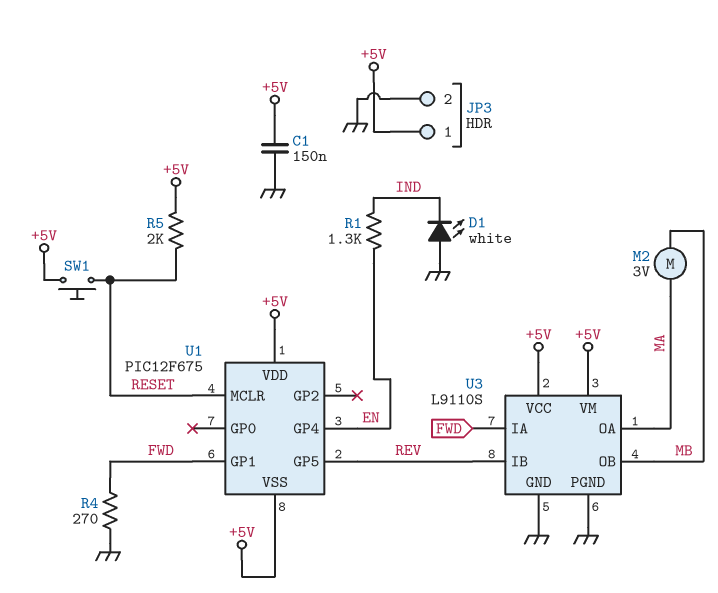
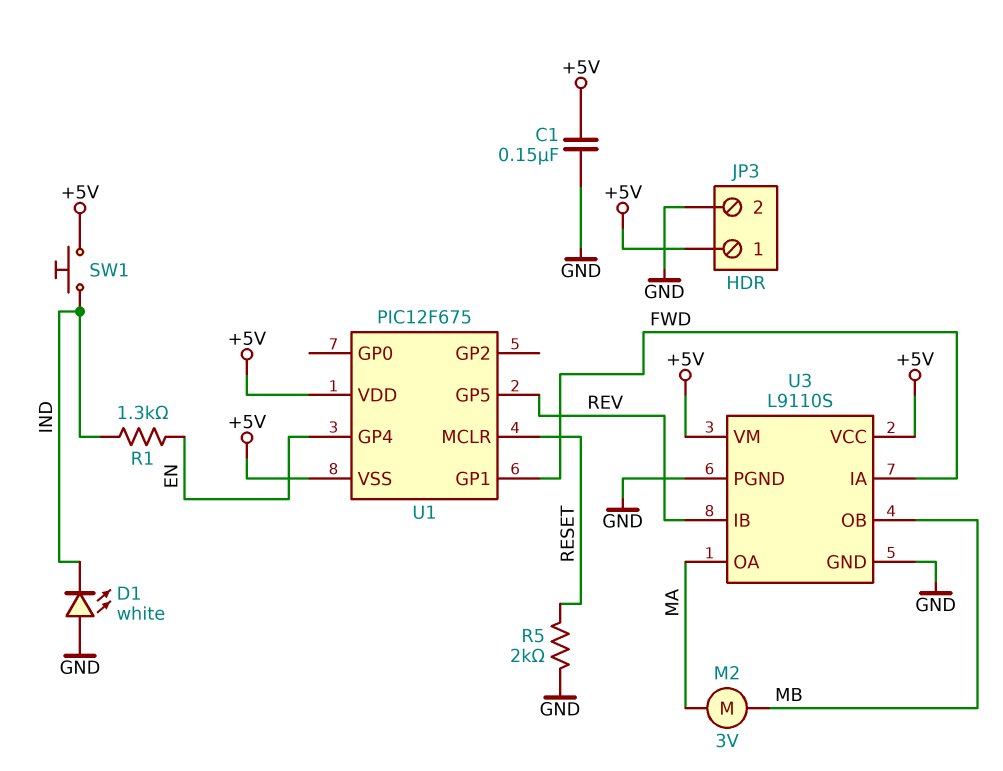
R4: 270 (FWD, GND) -> none
R5: 2k (+5V, RESET) -> 2k (GND, RESET)
SW1: button (+5V, RESET) -> button (+5V, IND)

